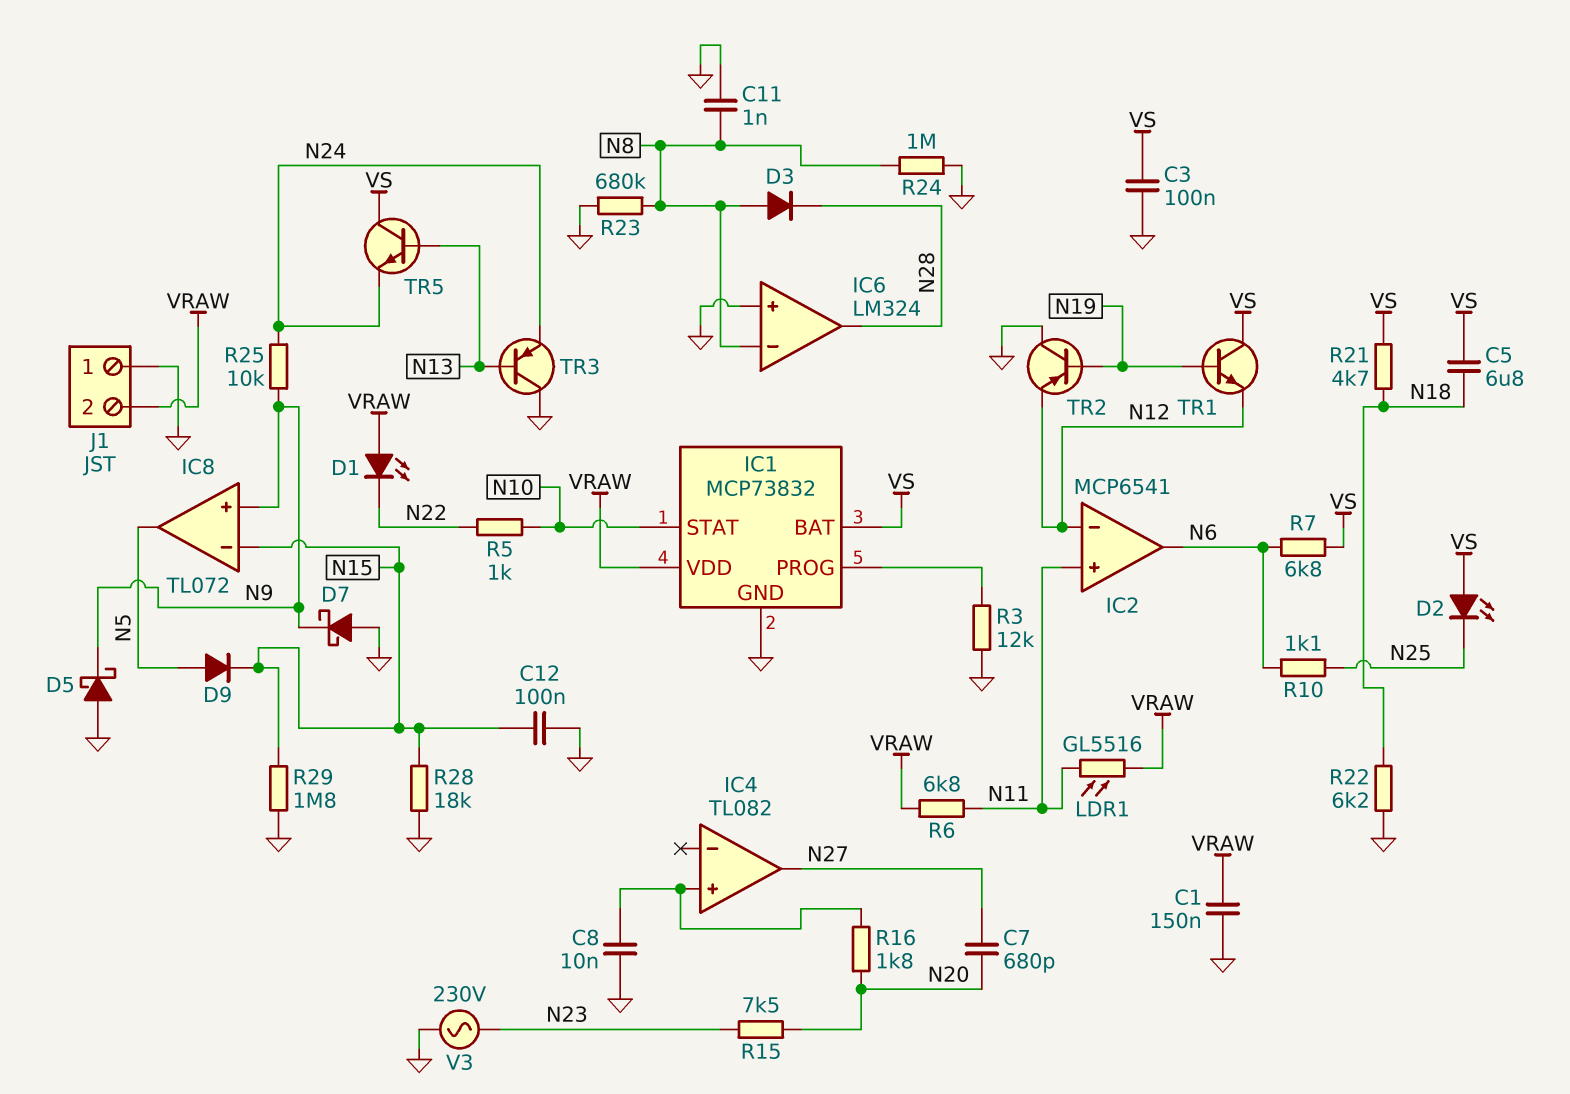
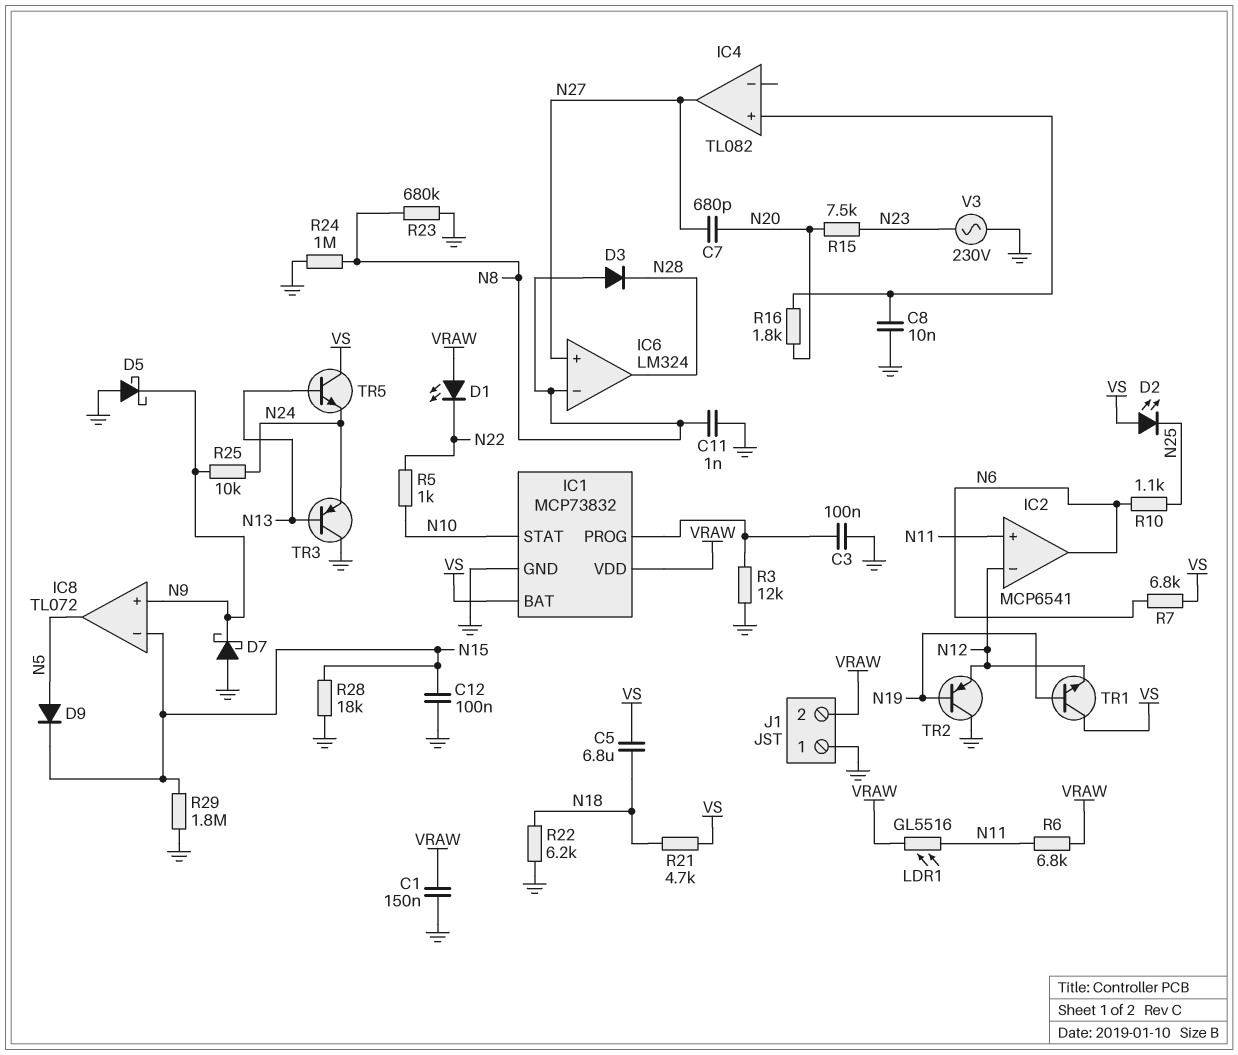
C3: 100nF (GND, VS) -> 100nF (GND, IC1/PROG)
IC6 pin in+: GND -> N27

